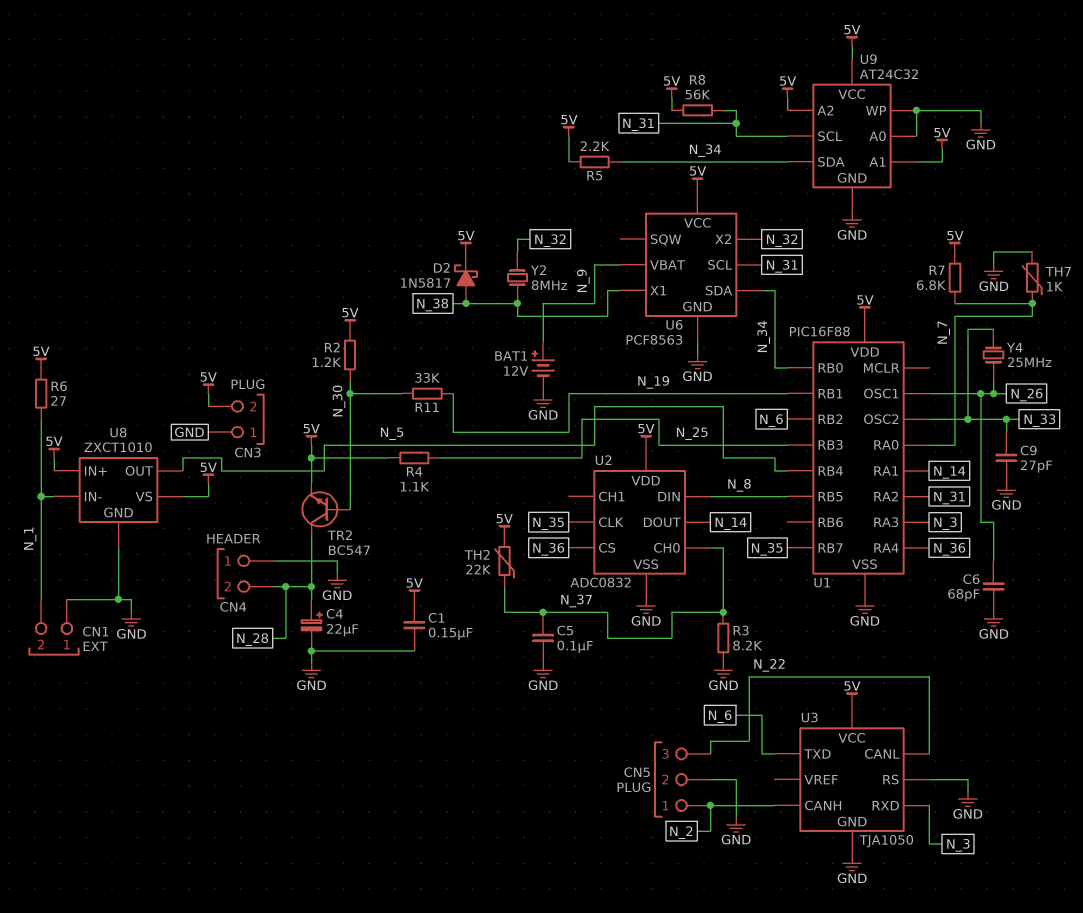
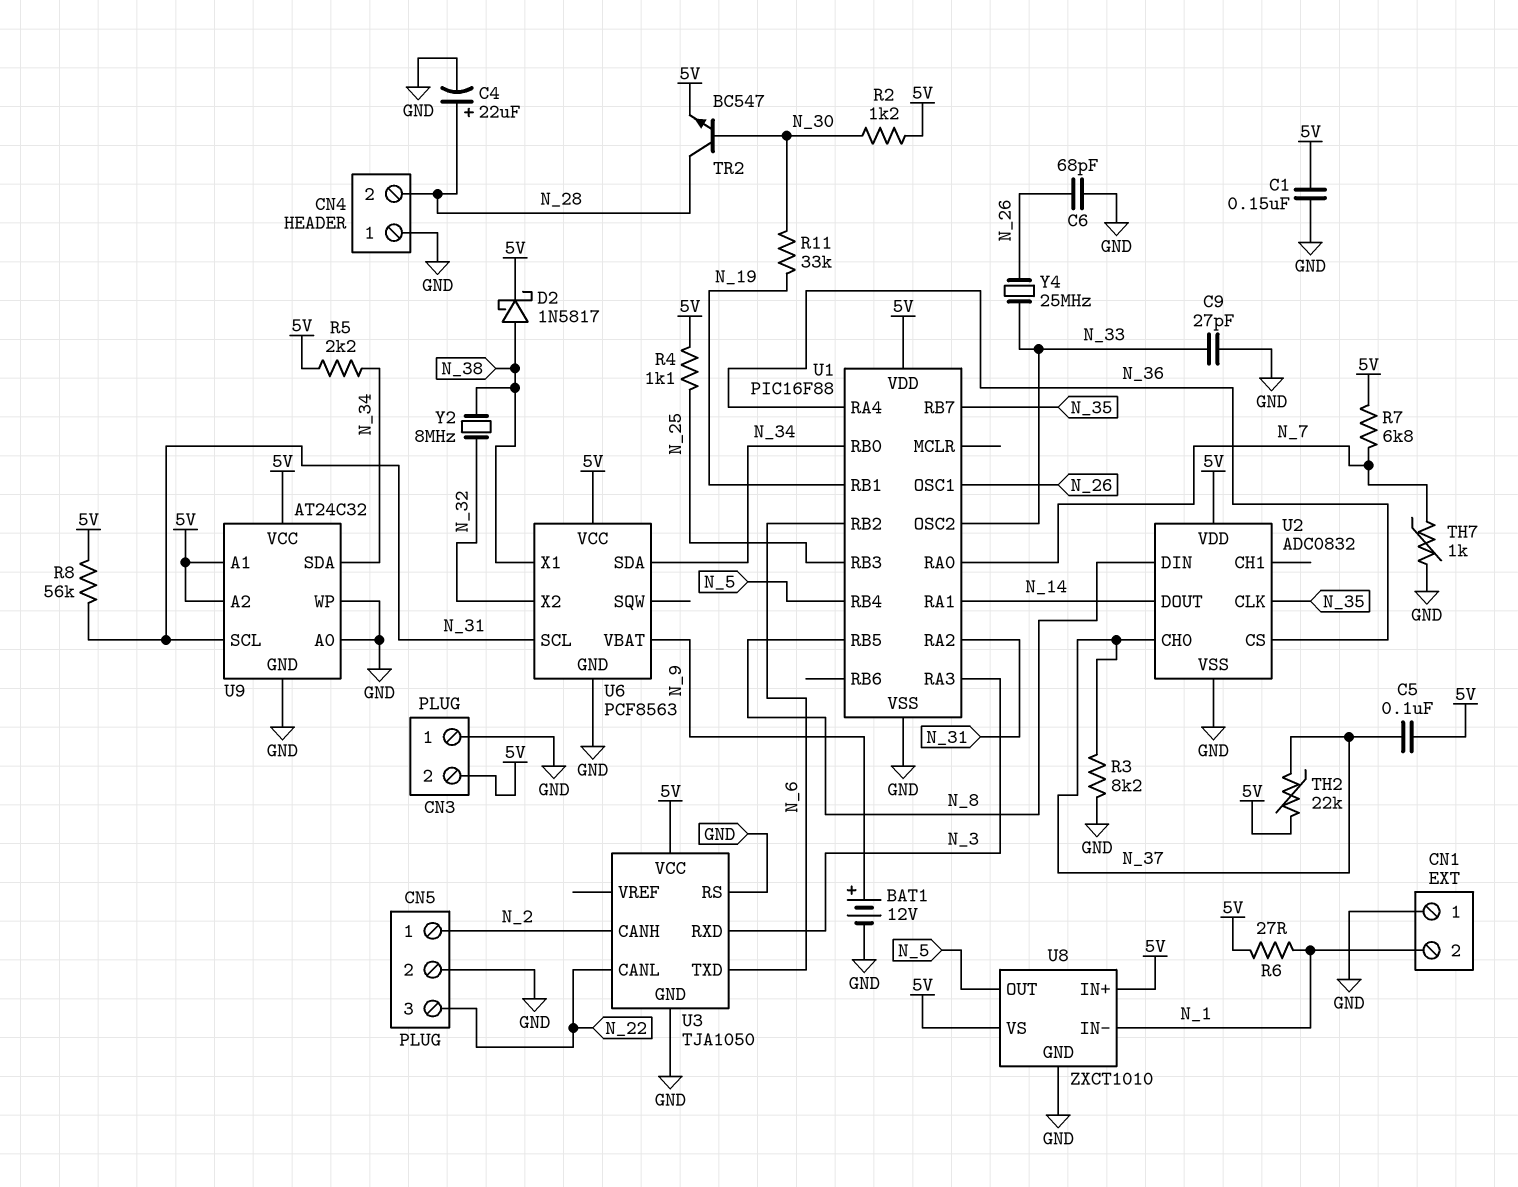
C5: 100nF (GND, N_37) -> 100nF (5V, N_37)

